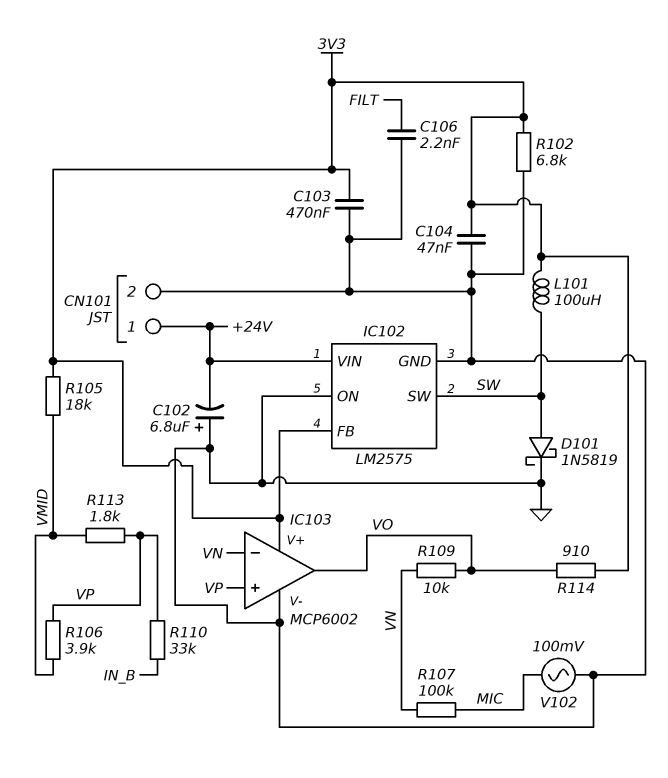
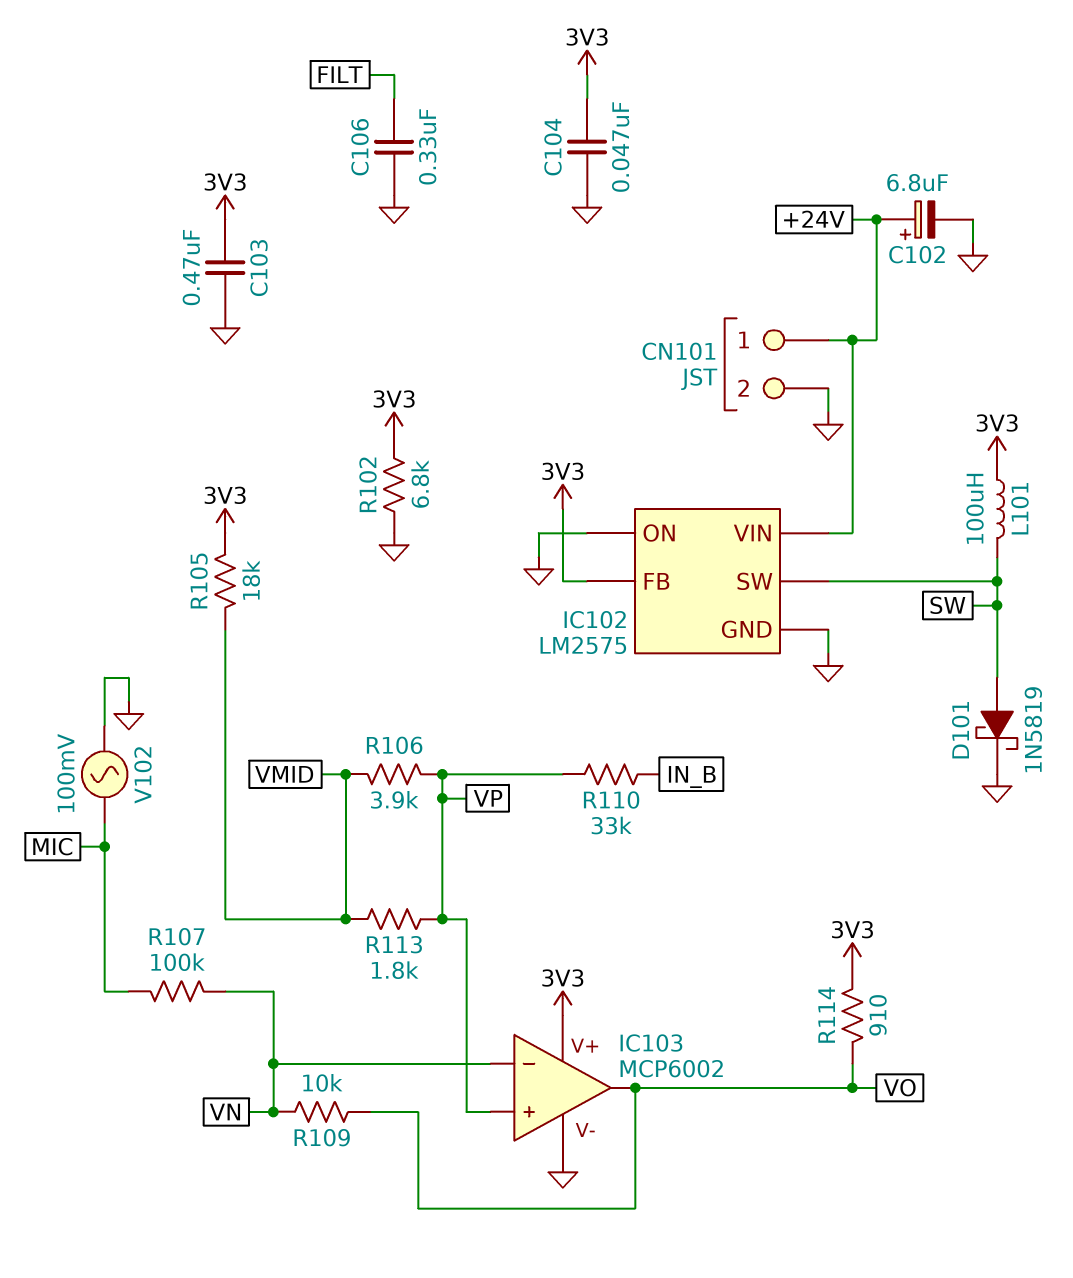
C102: 6.8uF (plus GND, minus +24V) -> 6.8uF (plus +24V, minus GND)
C106: 2.2nF (FILT, GND) -> 330nF (FILT, GND)

